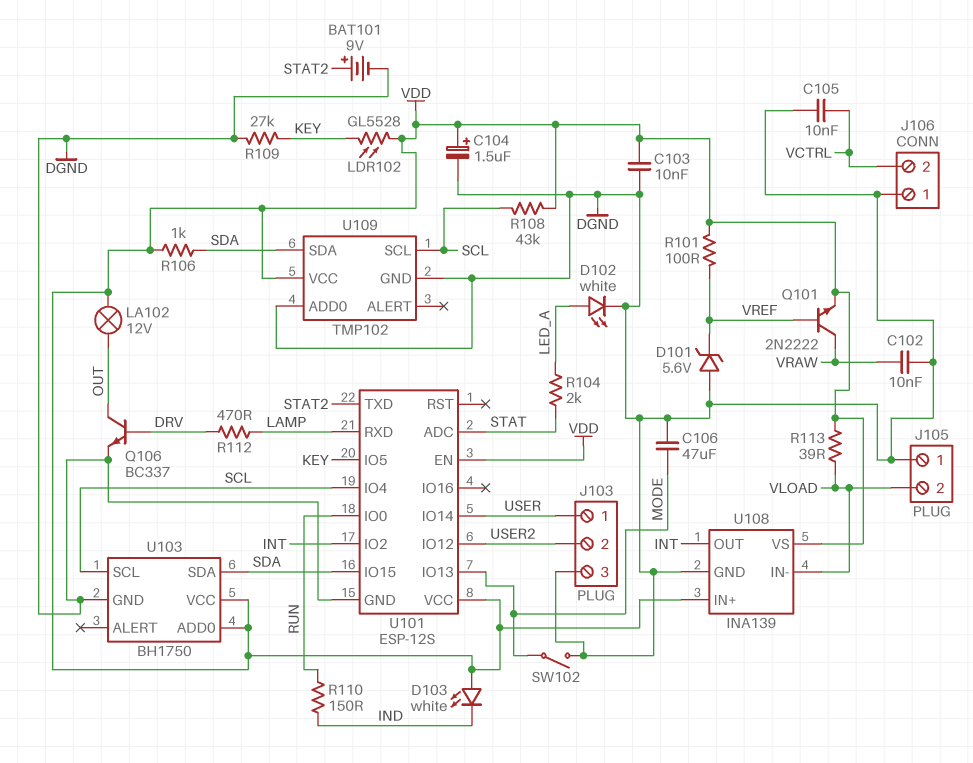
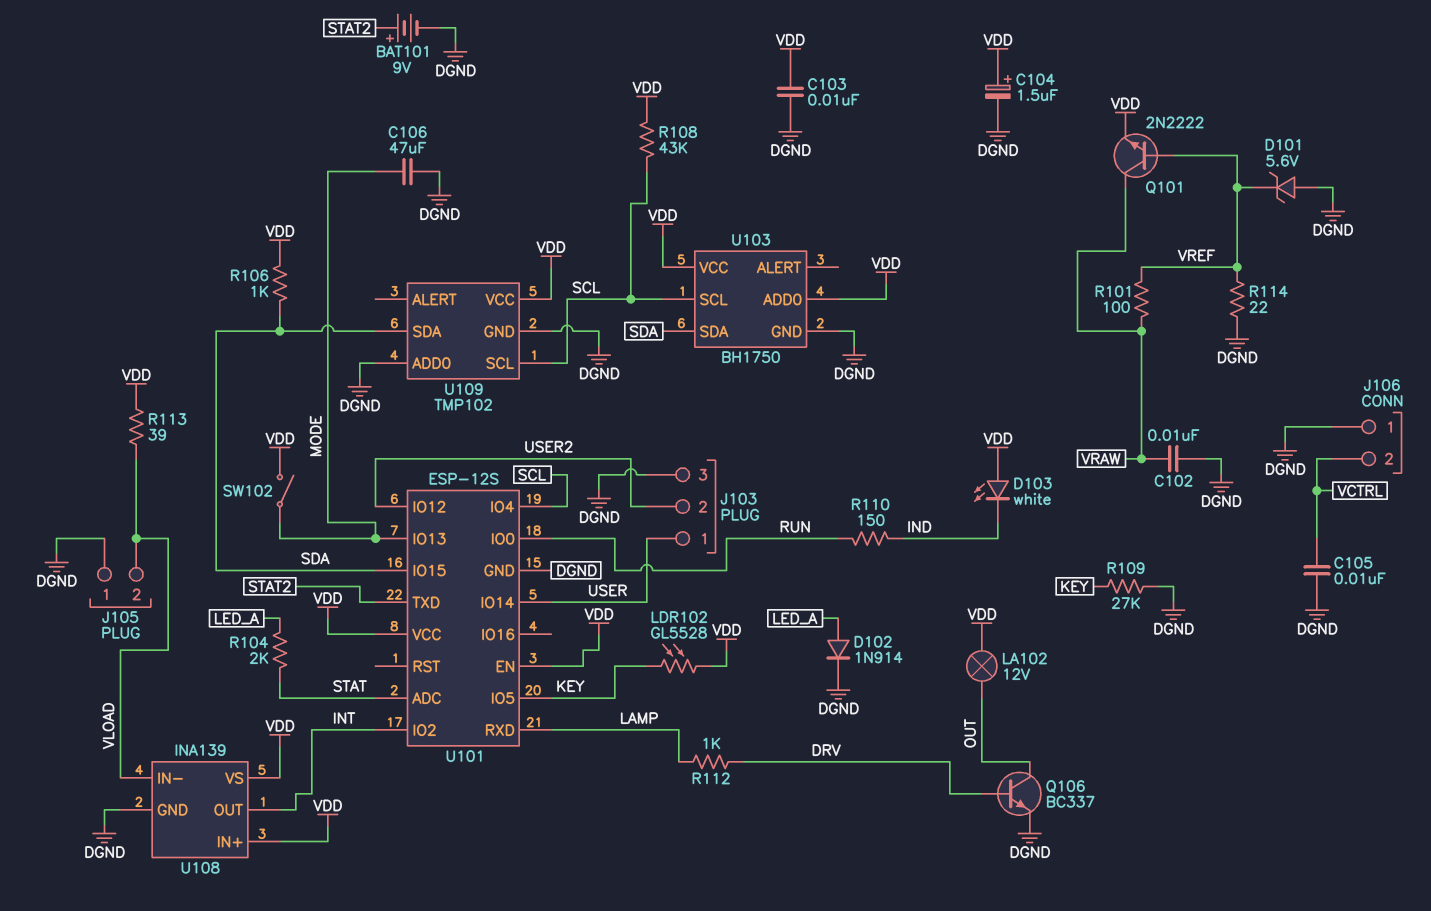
D102: LED white (A LED_A, K DGND) -> diode 1N914 (A LED_A, K DGND)
R101: 100 (VDD, VREF) -> 100 (VRAW, VREF)
R112: 470 (DRV, LAMP) -> 1k (DRV, LAMP)
R114: none -> 22 (DGND, VREF)
SW102: switch (DGND, MODE) -> switch (MODE, VDD)

